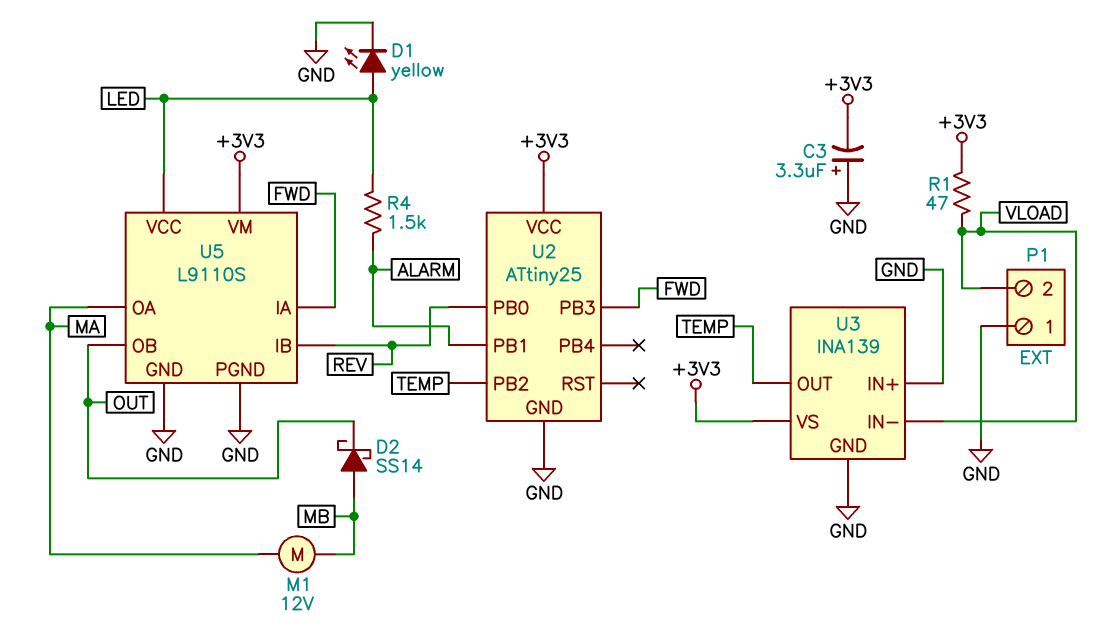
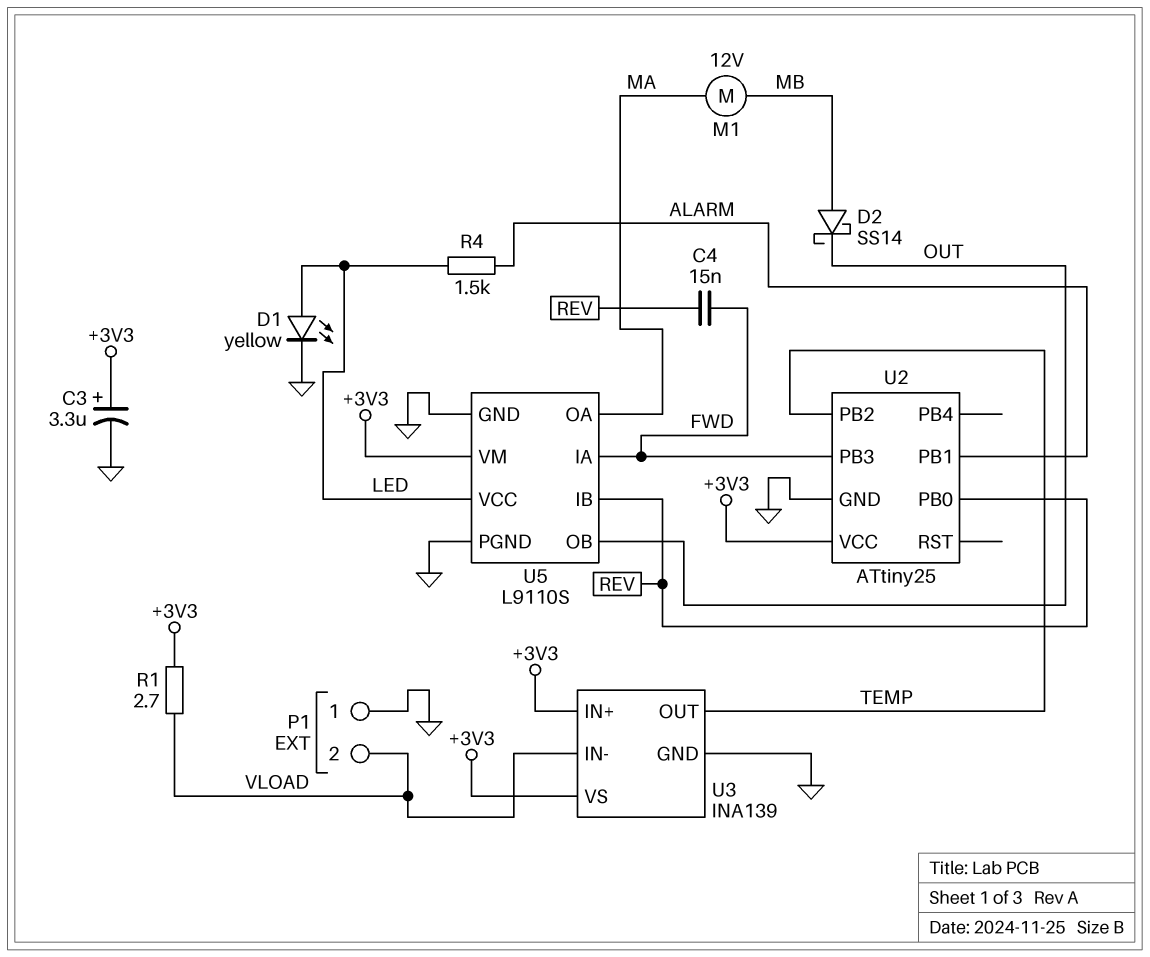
C3: 3.3uF (plus GND, minus +3V3) -> 3.3uF (plus +3V3, minus GND)
C4: none -> 15nF (FWD, REV)
R1: 47 (+3V3, VLOAD) -> 2.7 (+3V3, VLOAD)
U3 pin IN+: GND -> +3V3

